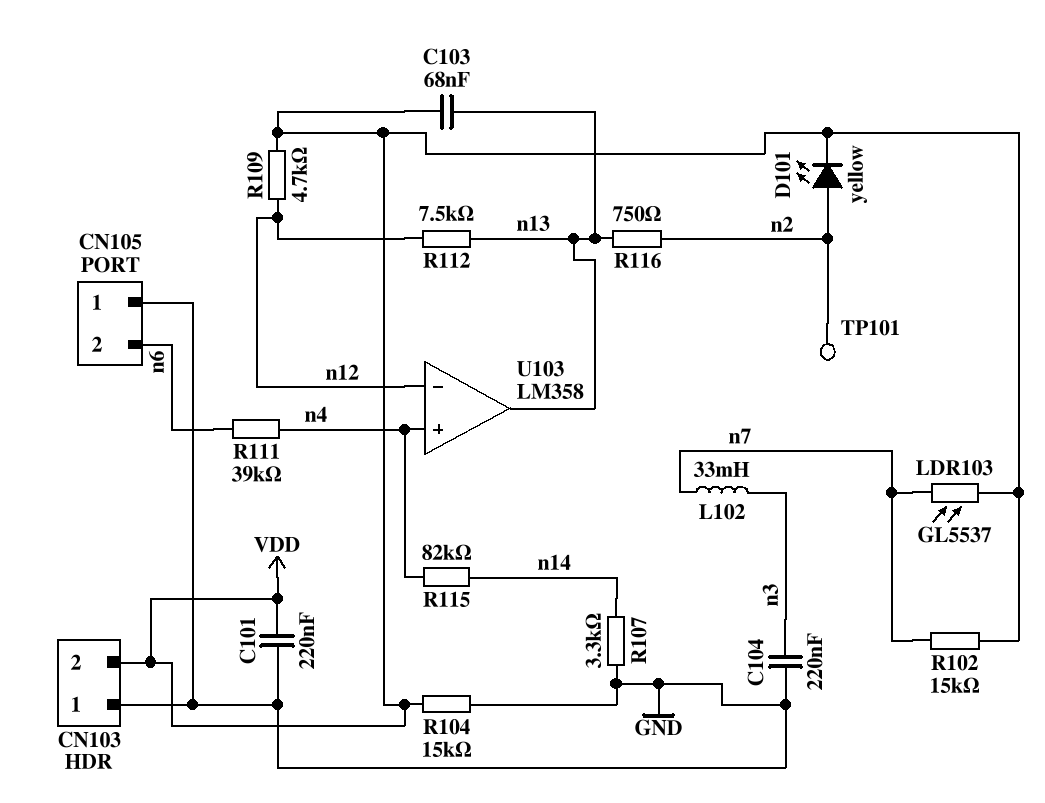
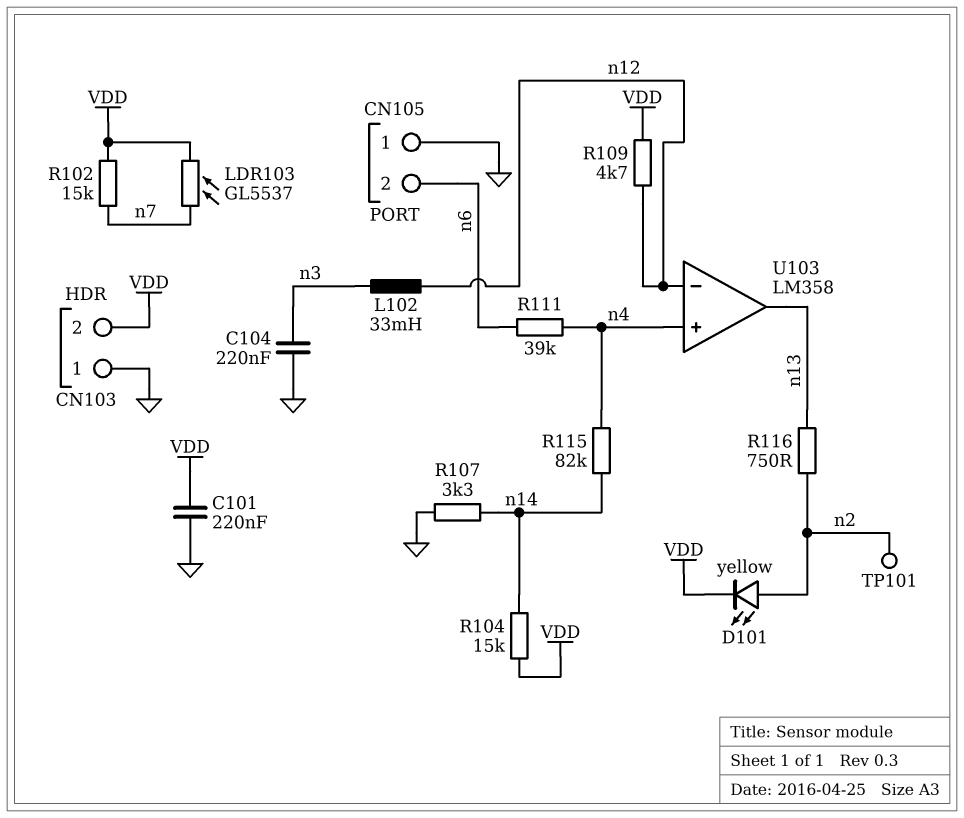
C103: 68nF (VDD, n13) -> none
L102: 33mH (n3, n7) -> 33mH (n3, n12)
R104: 15k (GND, VDD) -> 15k (VDD, n14)
R112: 7.5k (n12, n13) -> none

